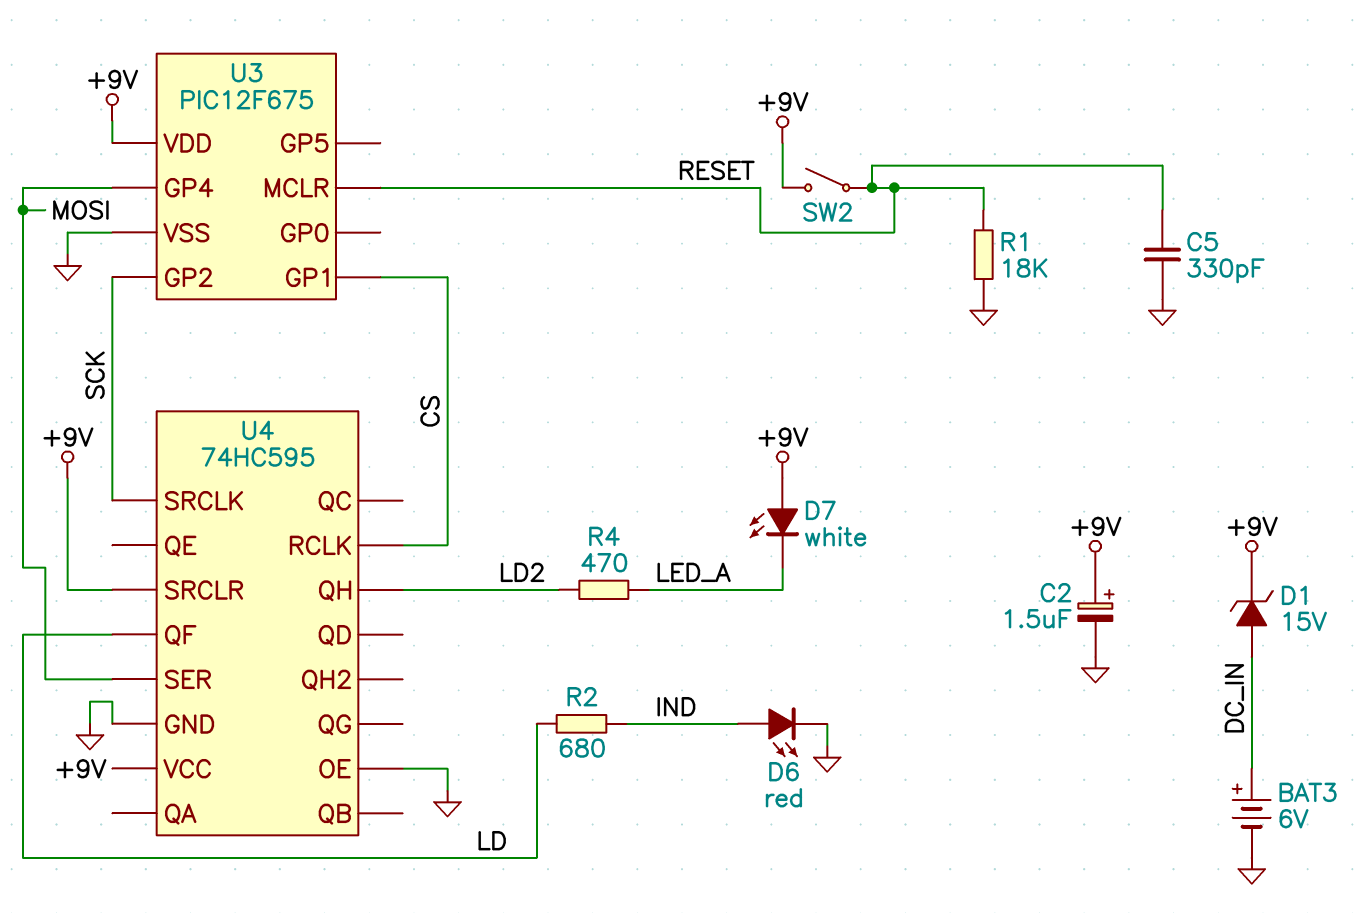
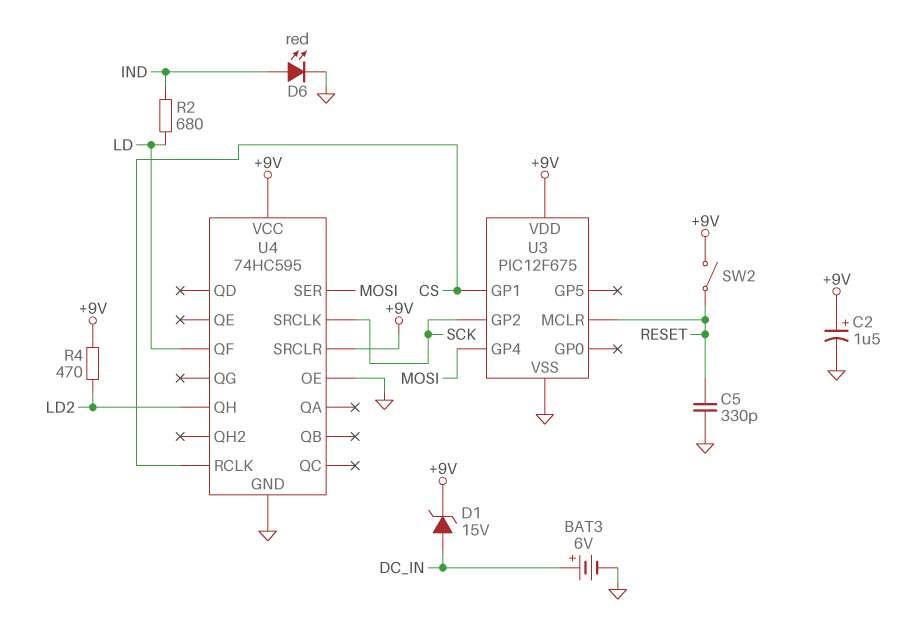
D7: LED white (A +9V, K LED_A) -> none
R1: 18k (GND, RESET) -> none
R4: 470 (LD2, LED_A) -> 470 (+9V, LD2)

